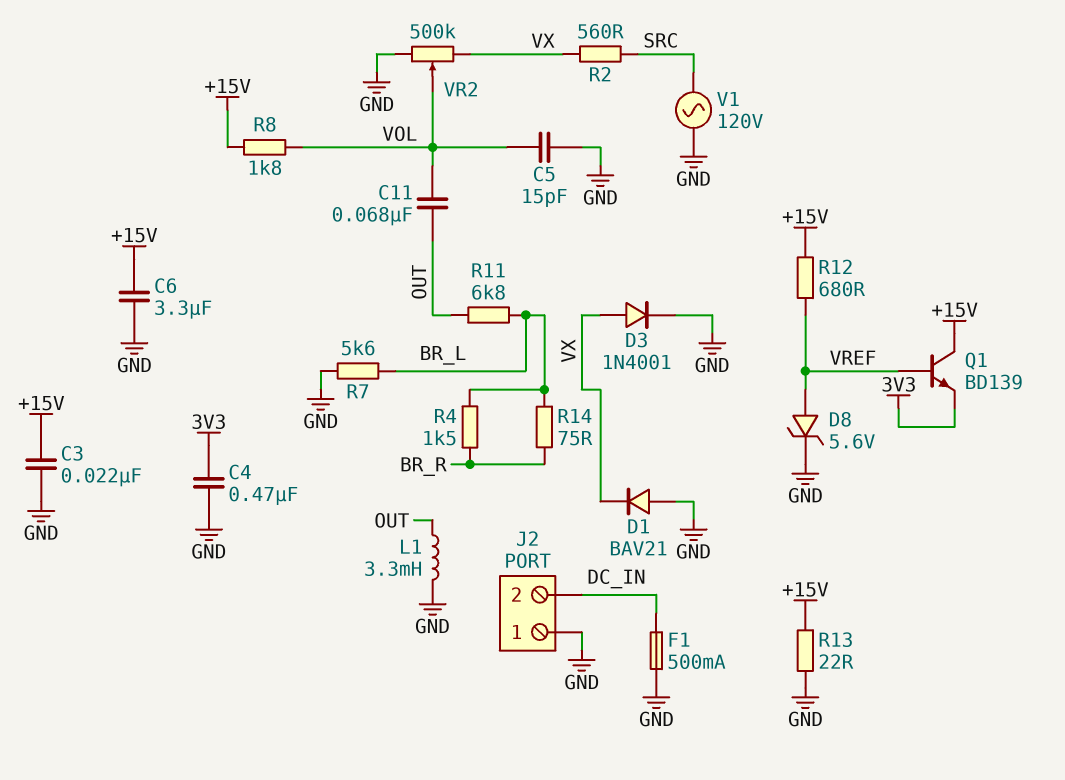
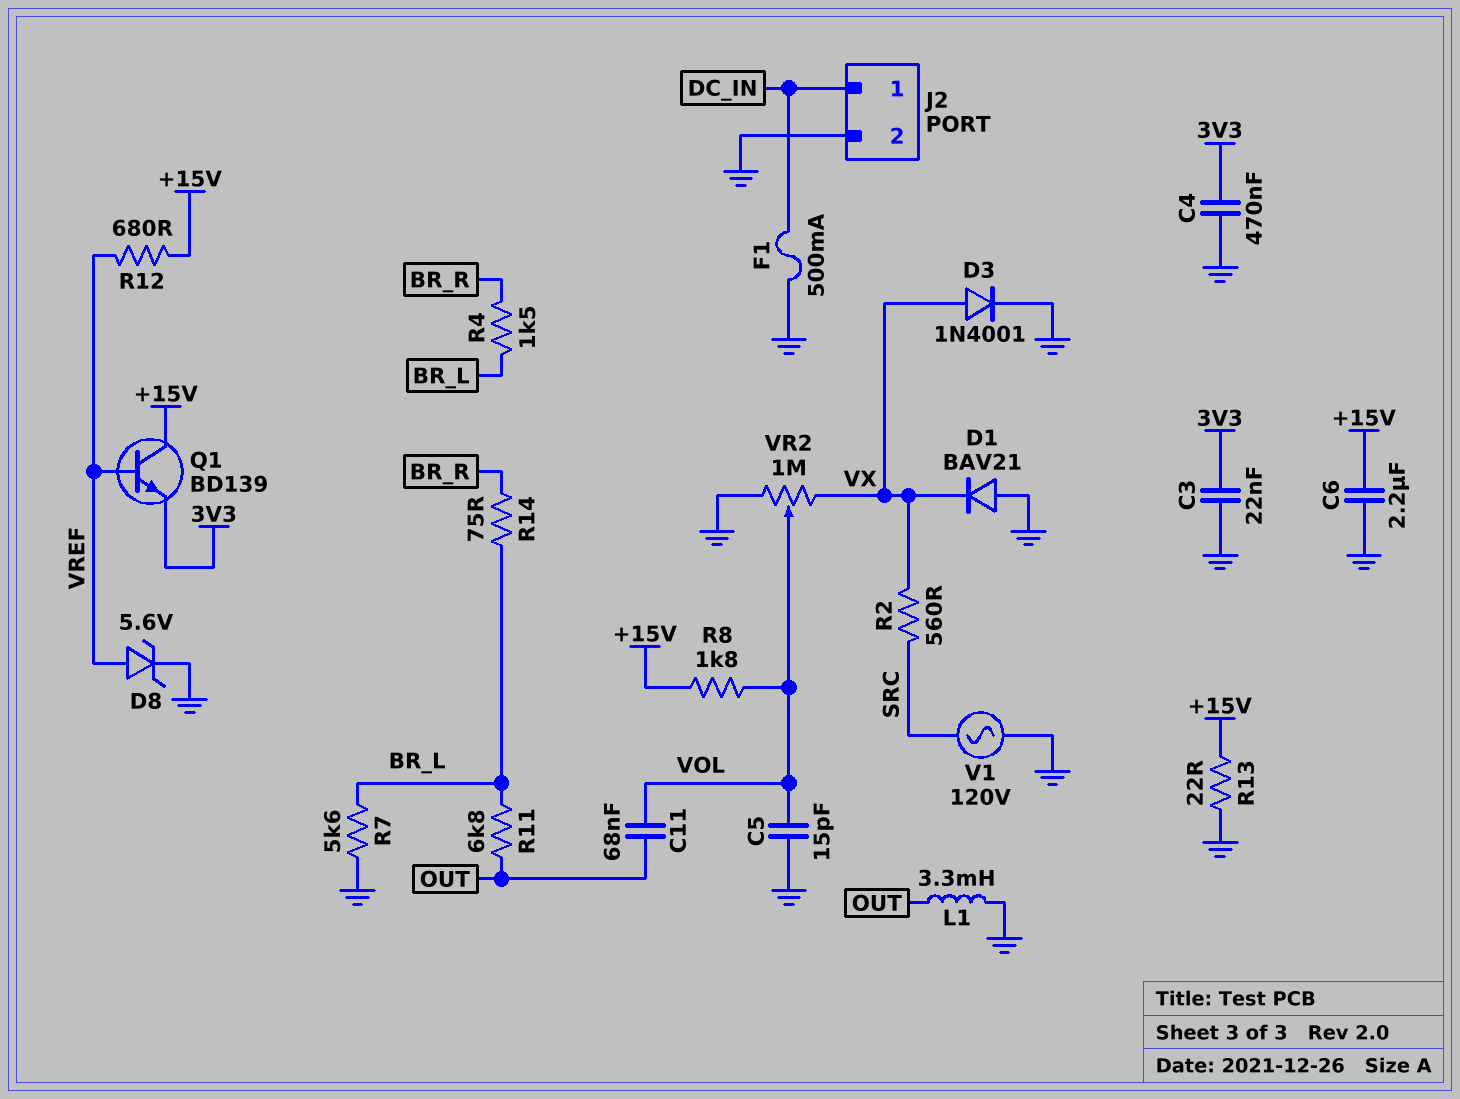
C3: 22nF (+15V, GND) -> 22nF (3V3, GND)
C6: 3.3uF (+15V, GND) -> 2.2uF (+15V, GND)
J2 pin 1: GND -> DC_IN
J2 pin 2: DC_IN -> GND
VR2: 500k (GND, VX, wiper VOL) -> 1M (GND, VX, wiper VOL)

